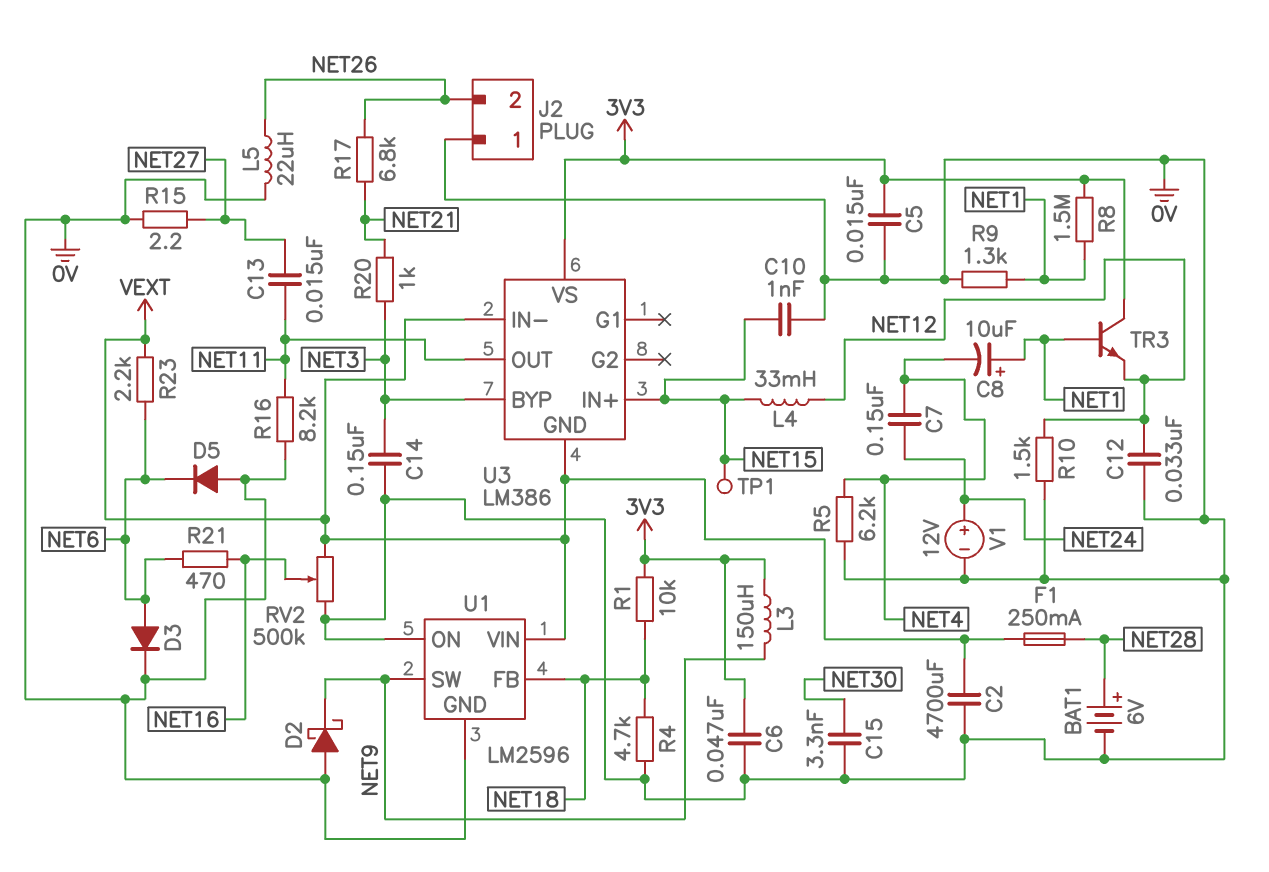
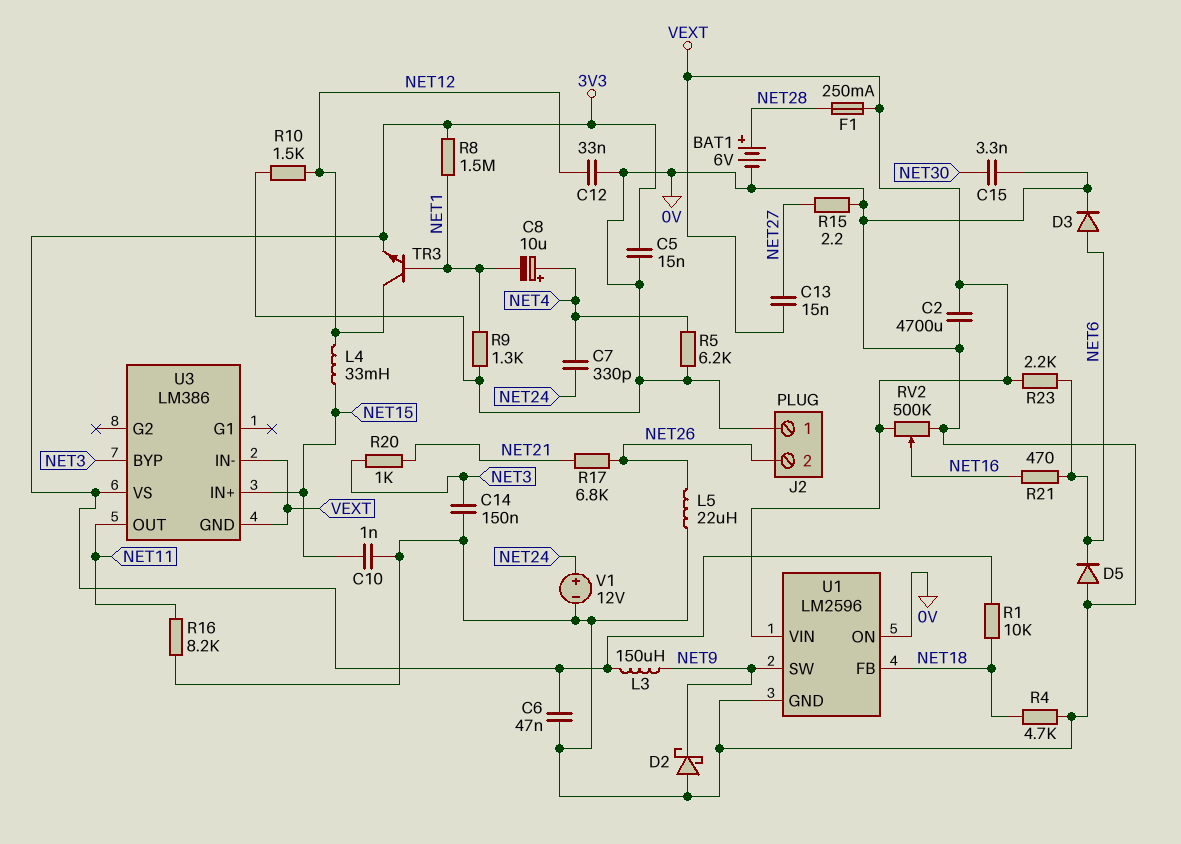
C7: 150nF (NET4, NET24) -> 330pF (NET4, NET24)
C8: 10uF (plus NET1, minus NET4) -> 10uF (plus NET4, minus NET1)
C13: 15nF (NET11, NET27) -> 15nF (NET27, VEXT)
TP1: test point (NET15) -> none
TR3: NPN (B NET1, C 3V3, E NET12) -> NPN (B NET1, C NET12, E 3V3)

